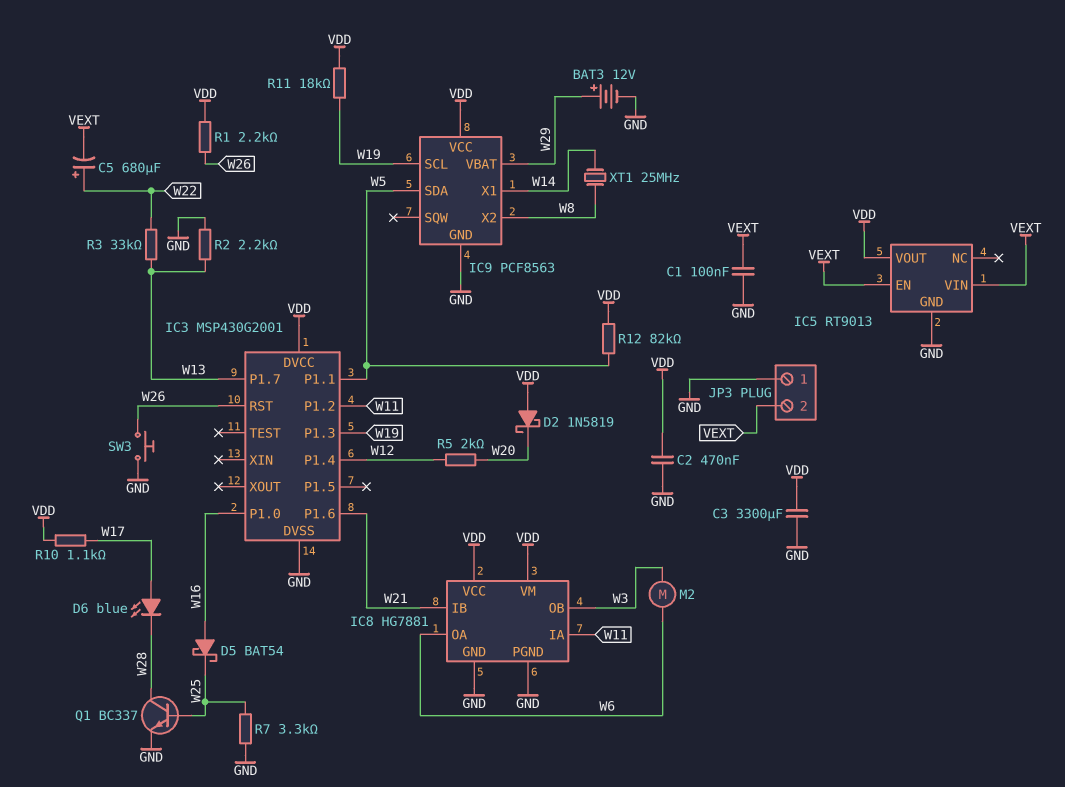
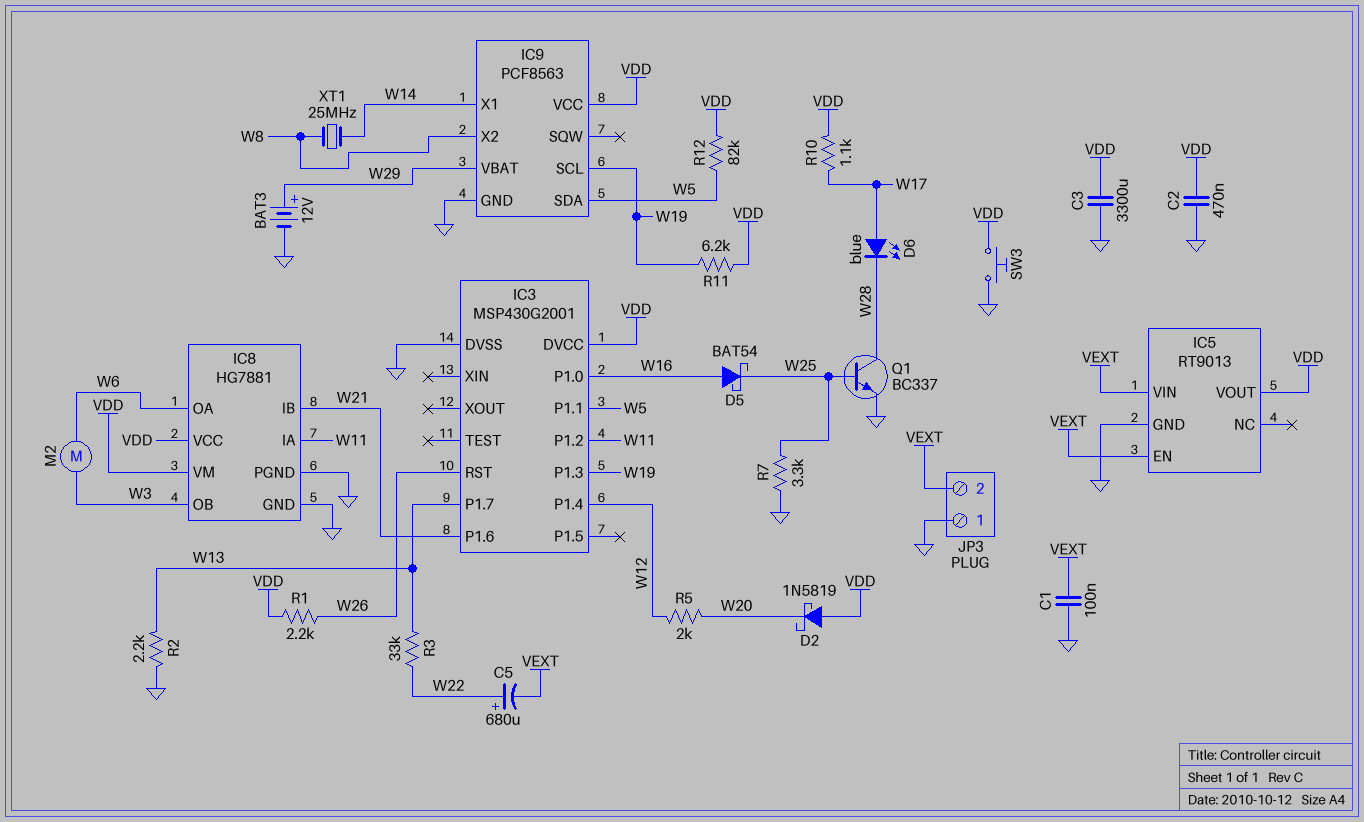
R11: 18k (VDD, W19) -> 6.2k (VDD, W19)
SW3: button (GND, W26) -> button (GND, VDD)

